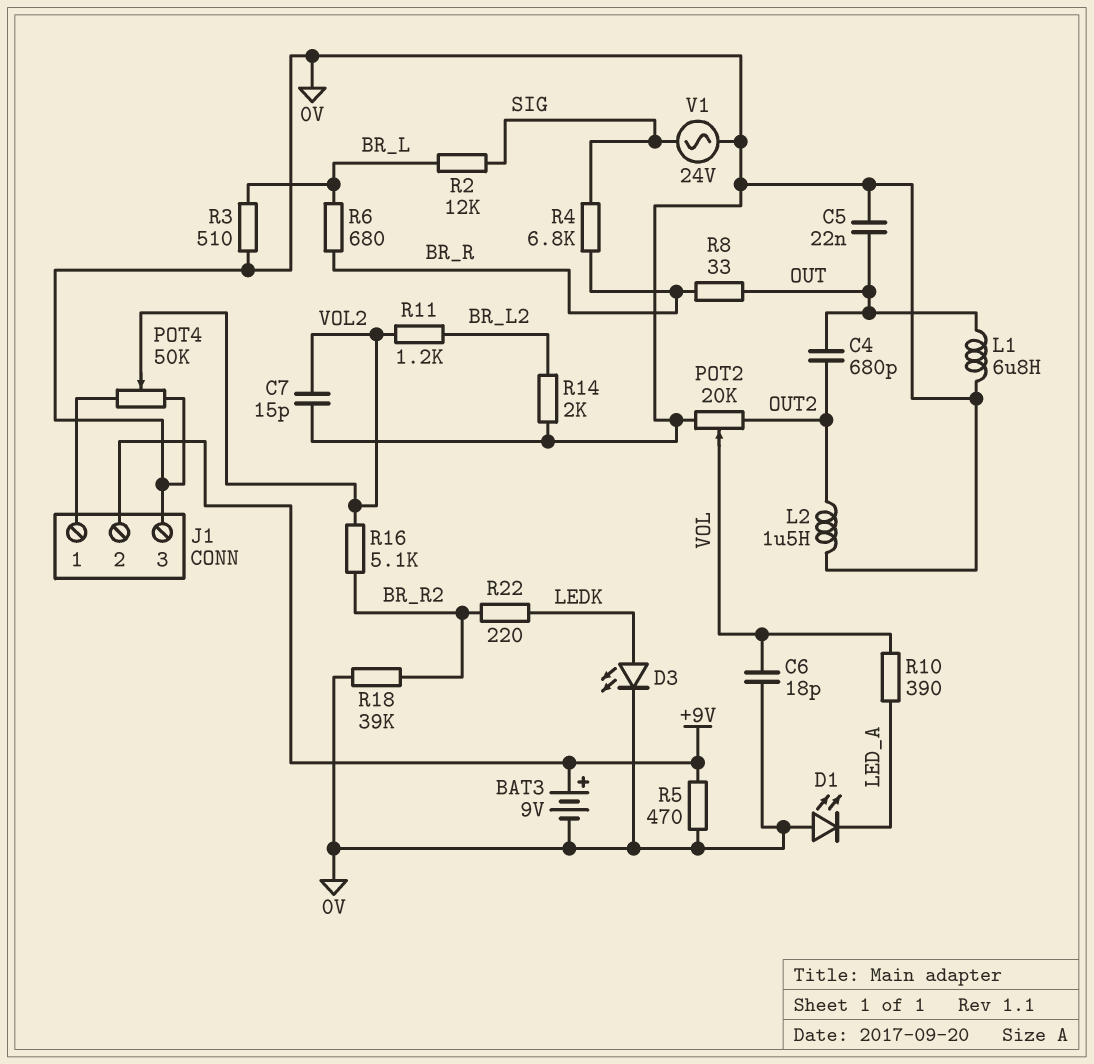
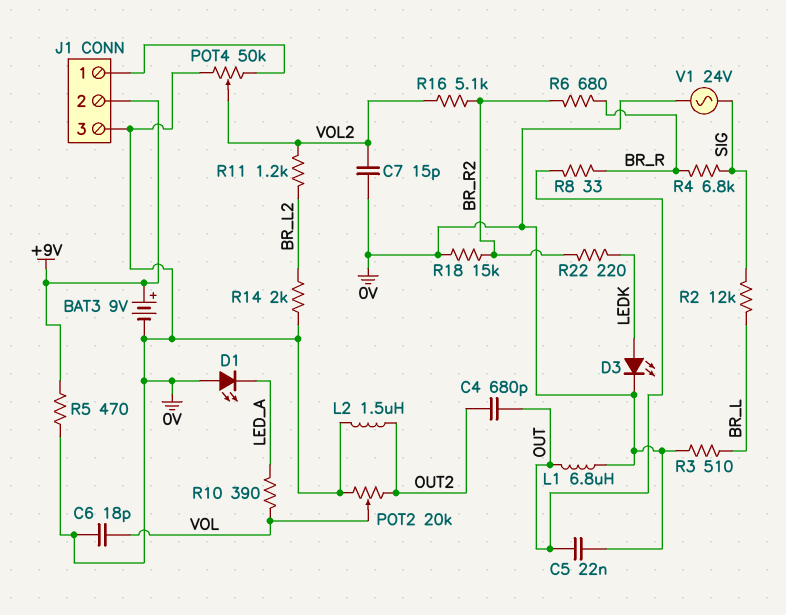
R6: 680 (BR_L, BR_R) -> 680 (BR_R, BR_R2)
R18: 39k (0V, BR_R2) -> 15k (0V, BR_R2)

